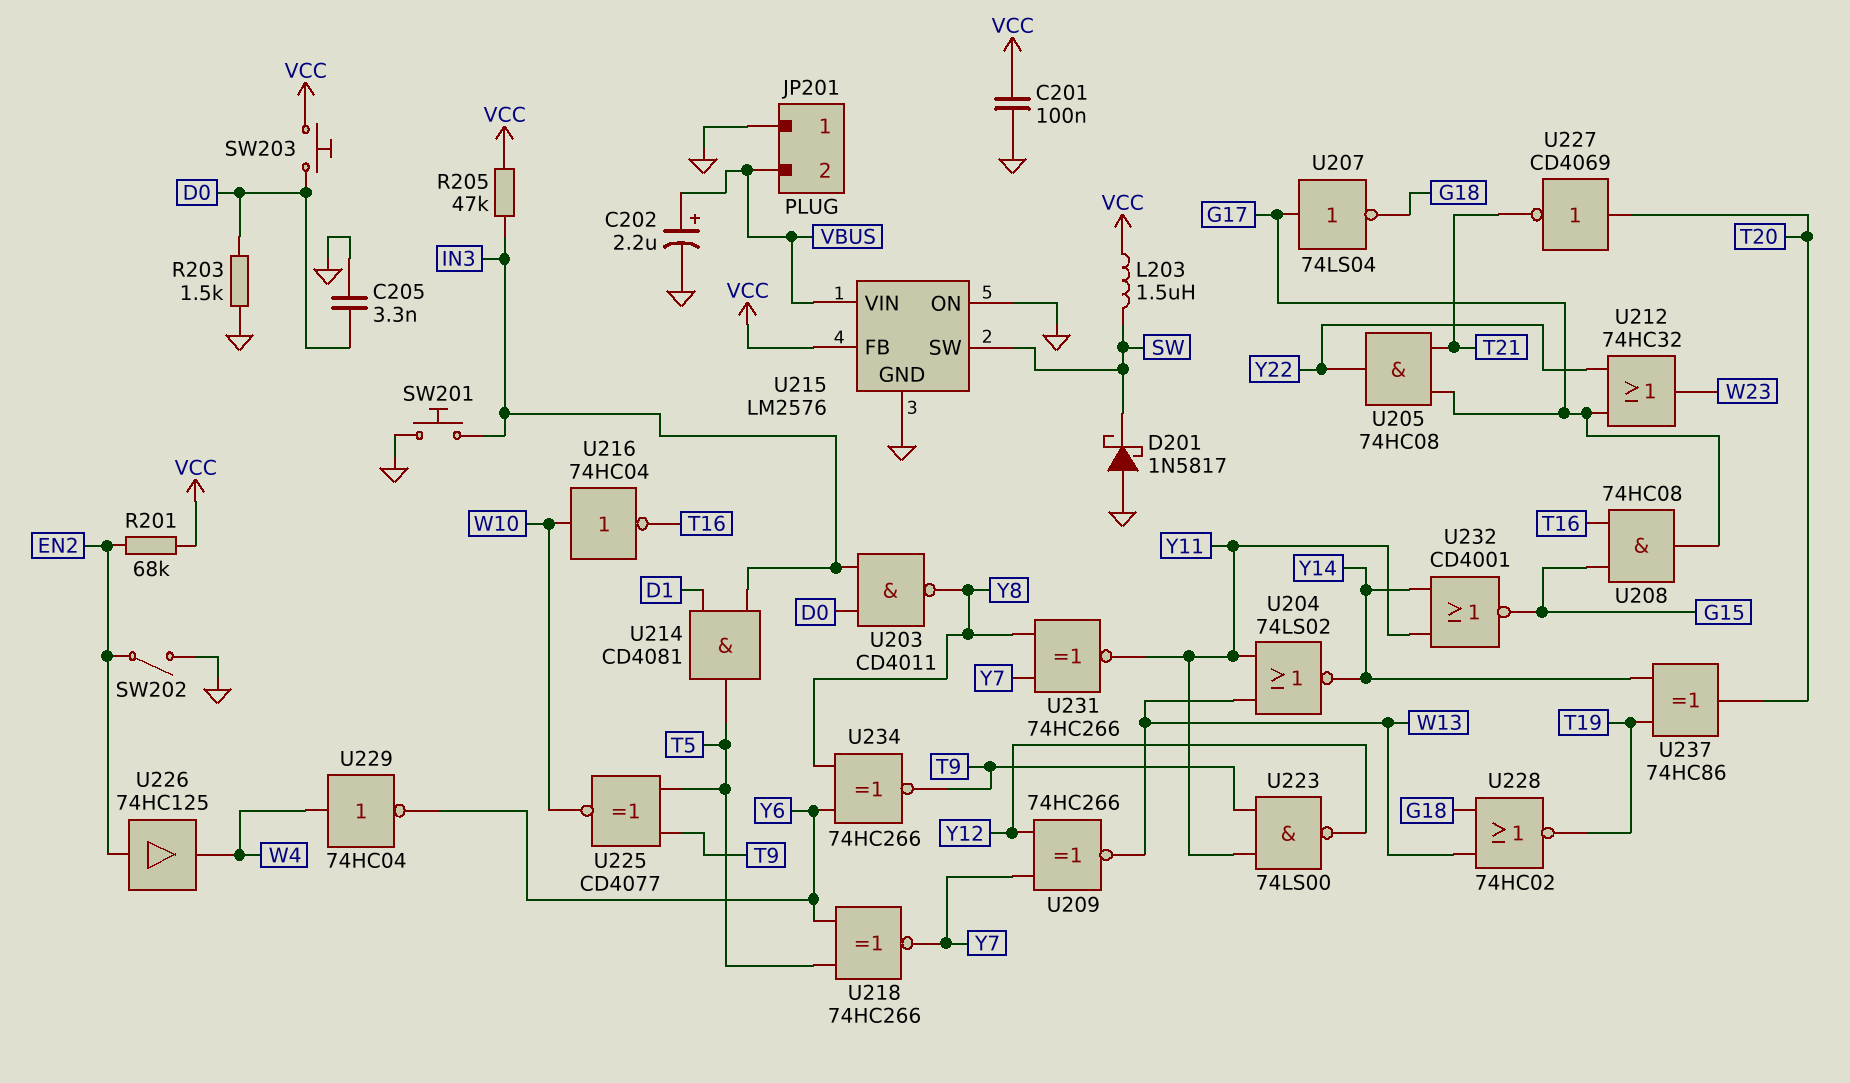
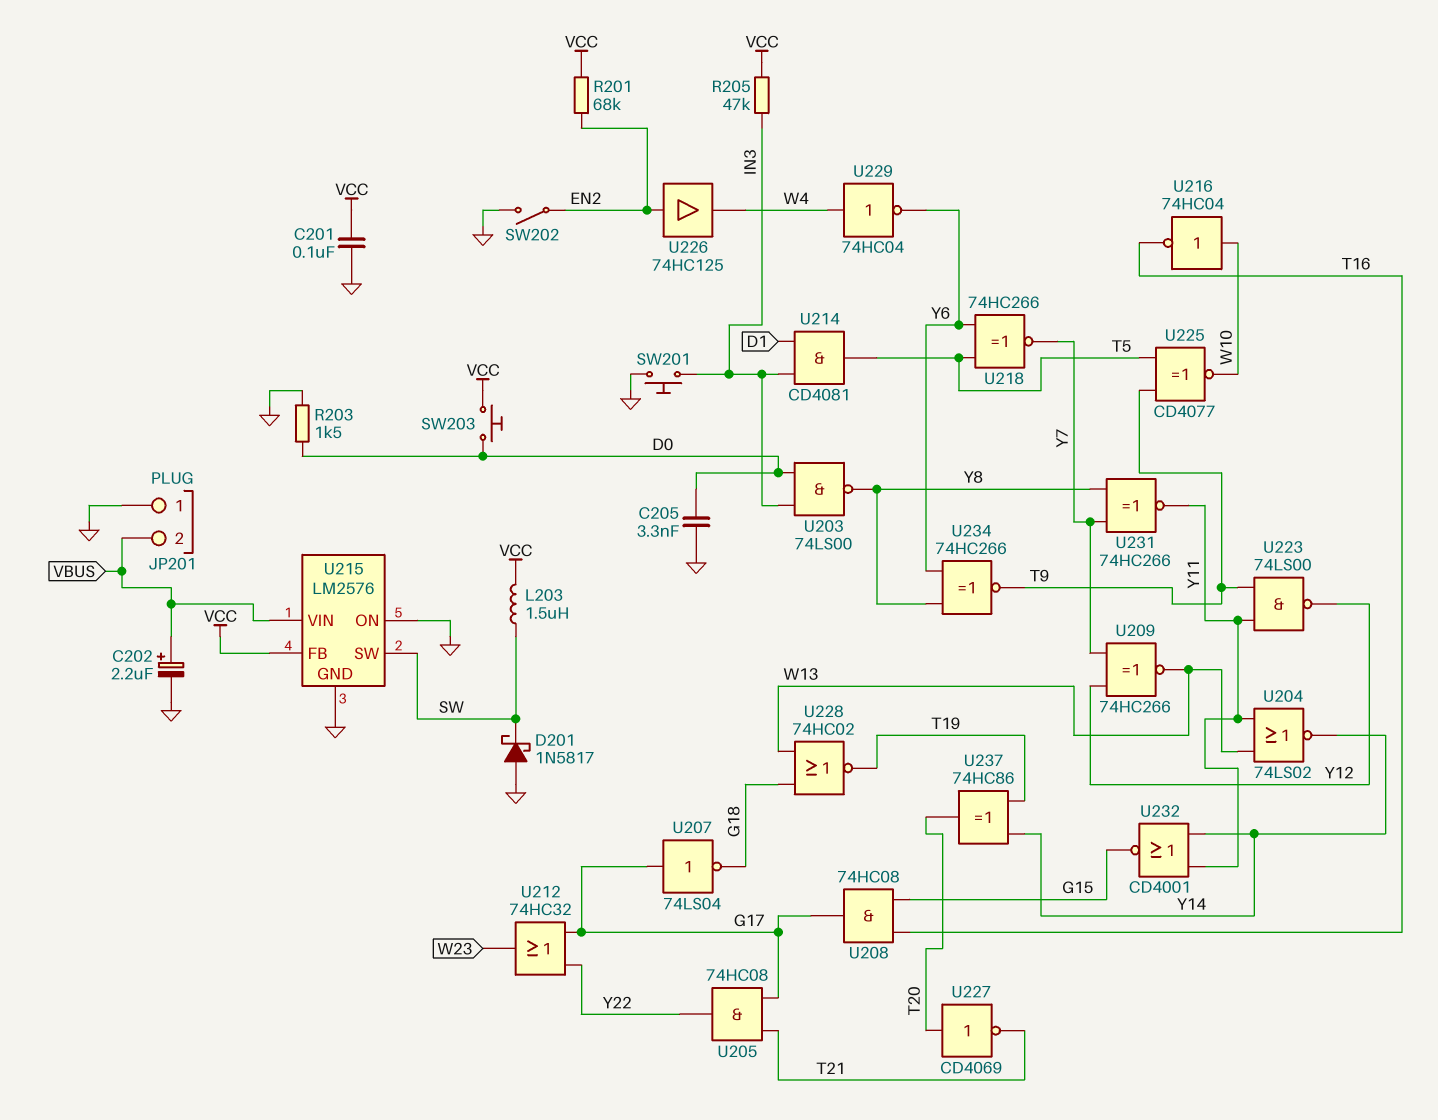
U203: NAND CD4011 (in D0, in IN3, out Y8) -> NAND 74LS00 (in D0, in IN3, out Y8)

